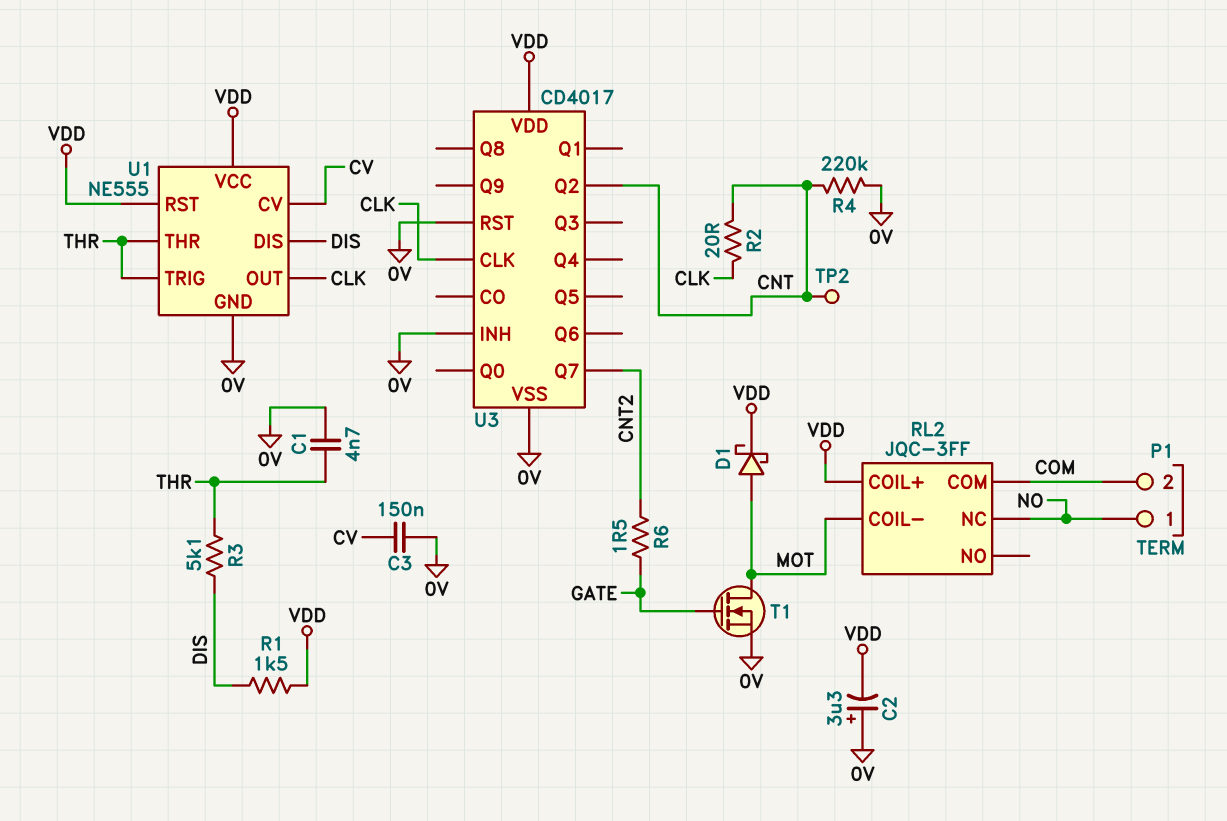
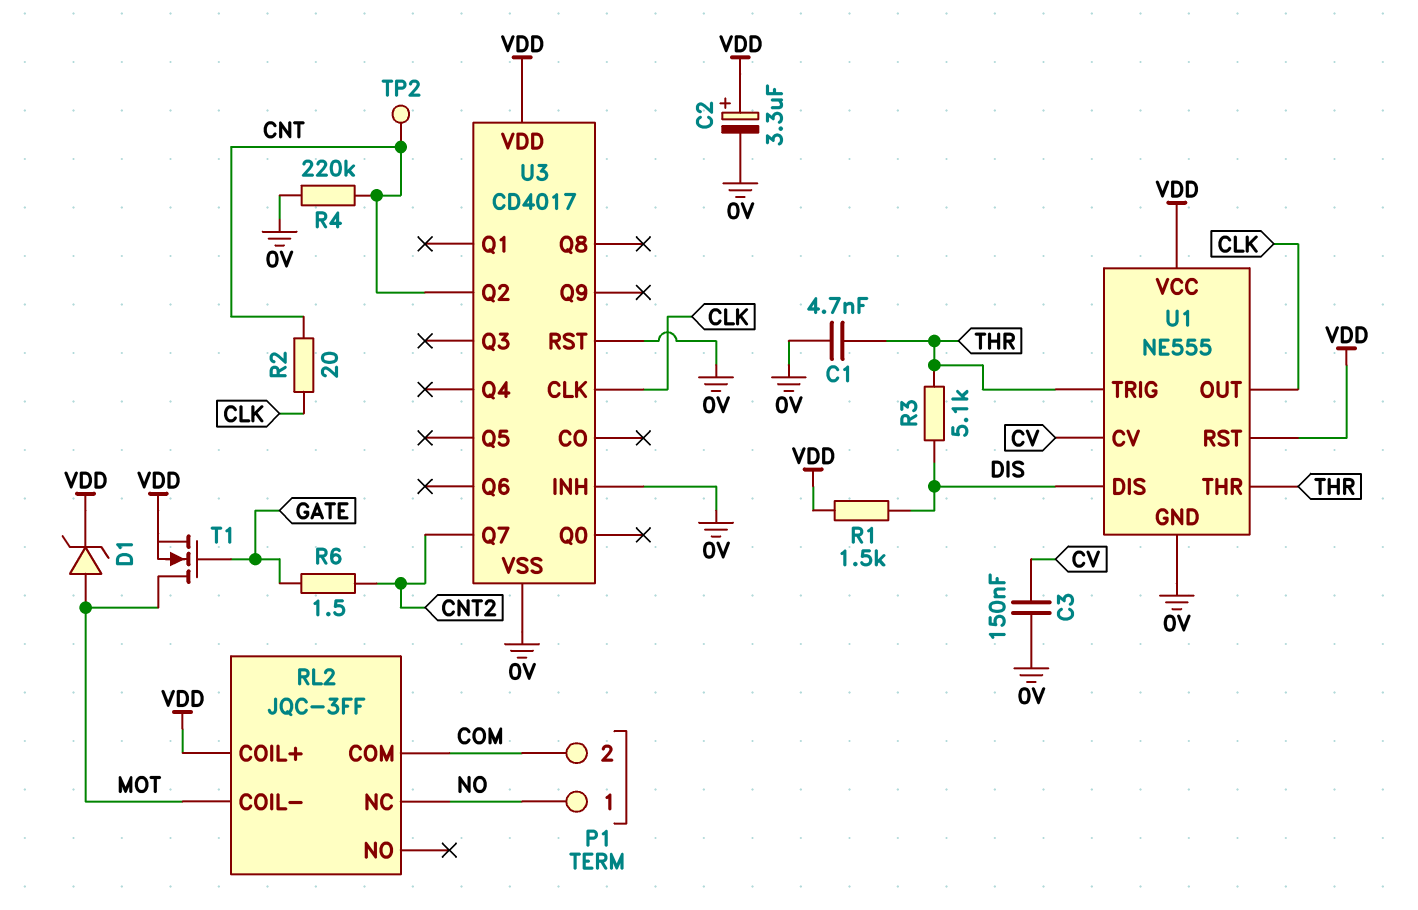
C2: 3.3uF (plus 0V, minus VDD) -> 3.3uF (plus VDD, minus 0V)
D1: schottky (A MOT, K VDD) -> zener (A MOT, K VDD)
T1: NMOS (G GATE, D MOT, S 0V) -> NMOS (G GATE, D MOT, S VDD)

